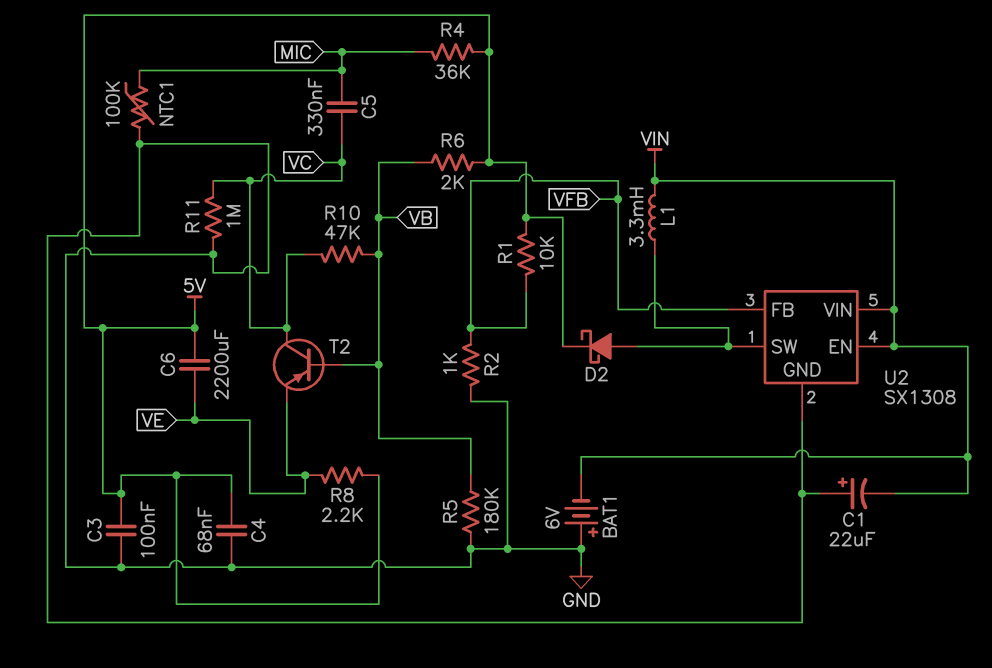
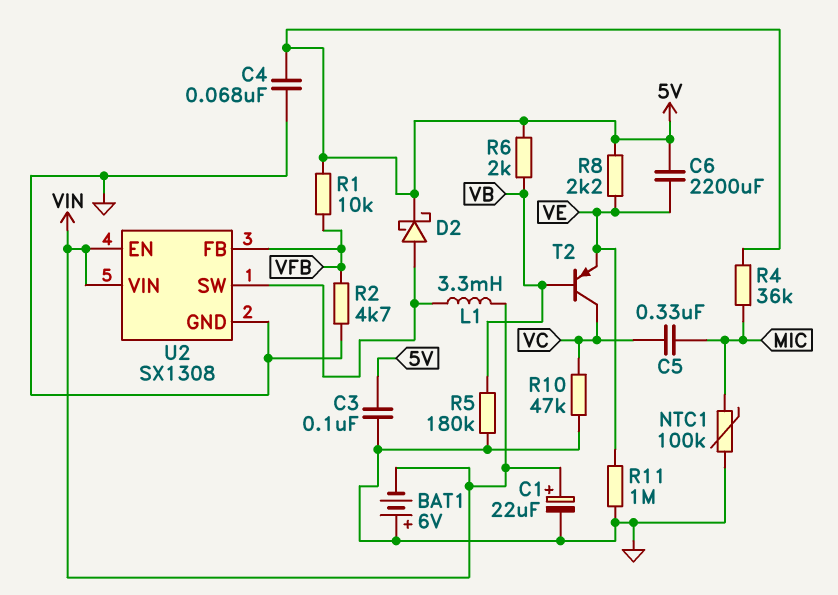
C1: 22uF (plus GND, minus VIN) -> 22uF (plus VIN, minus GND)
R2: 1k (GND, VFB) -> 4.7k (GND, VFB)
R10: 47k (VB, VC) -> 47k (GND, VC)
R11: 1M (GND, VC) -> 1M (GND, VE)

